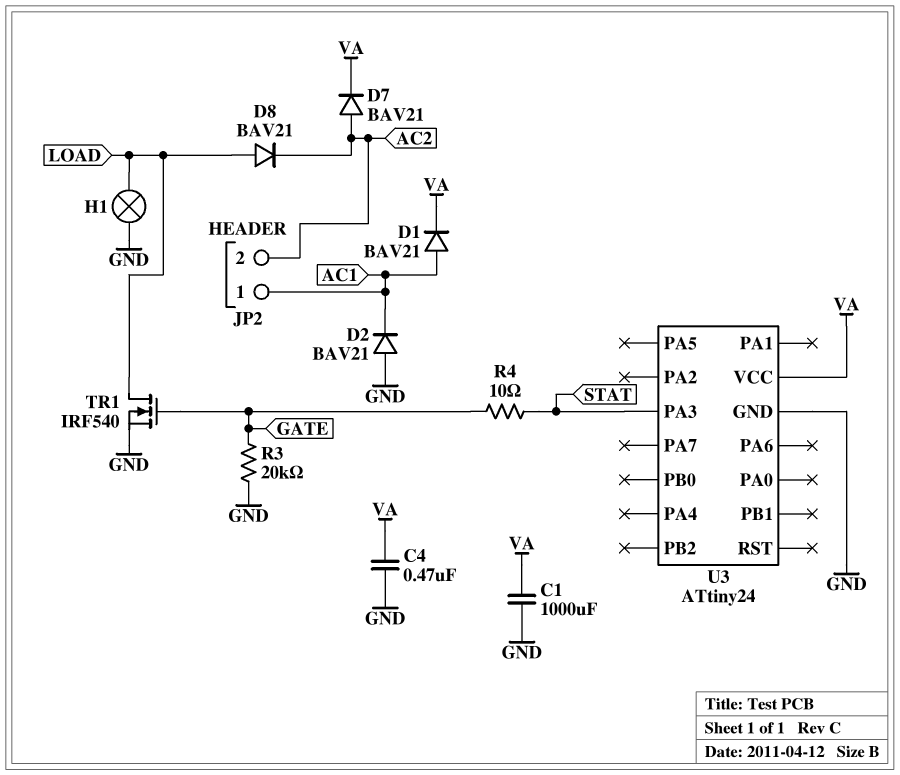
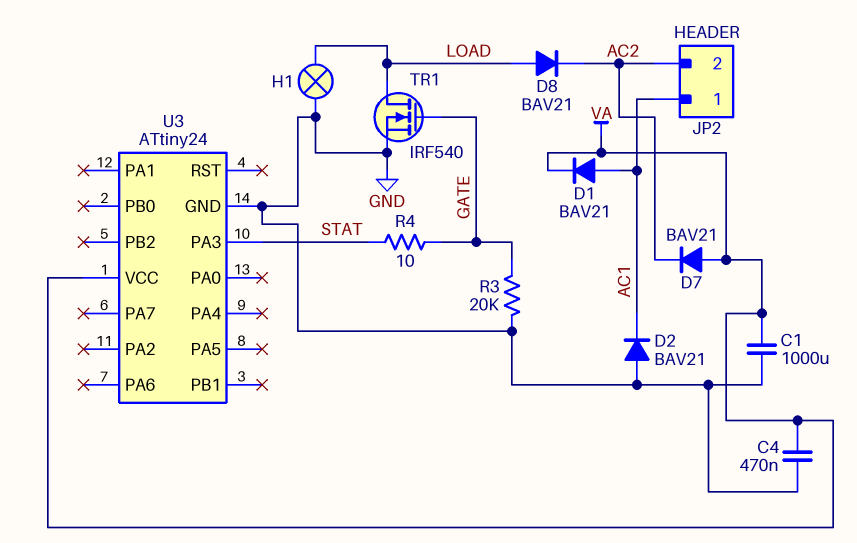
D7: diode BAV21 (A AC2, K VA) -> diode BAV21 (A VA, K AC2)

